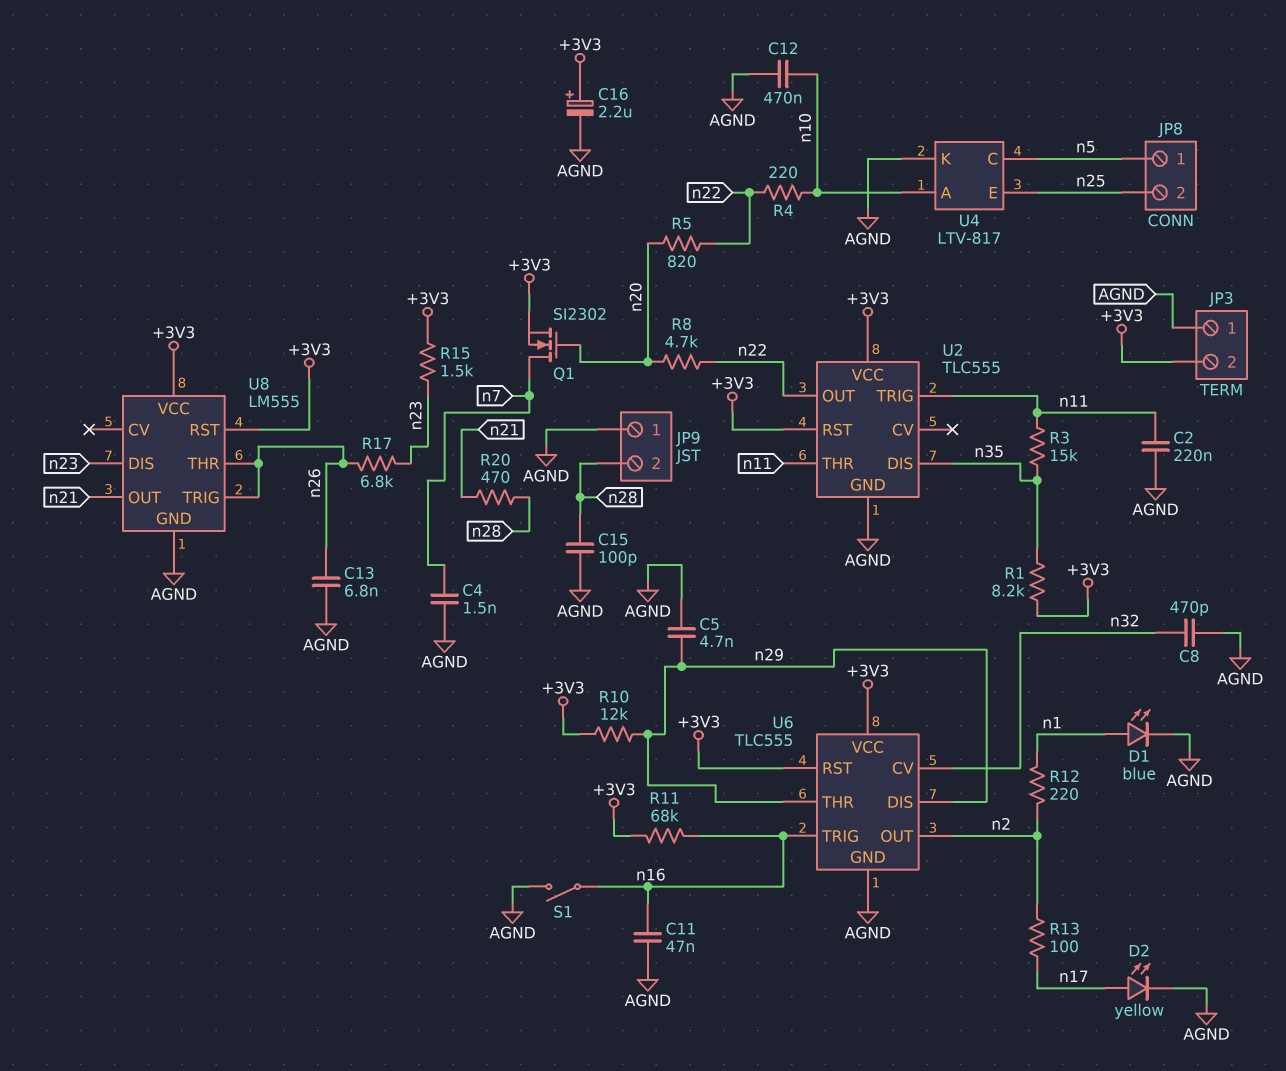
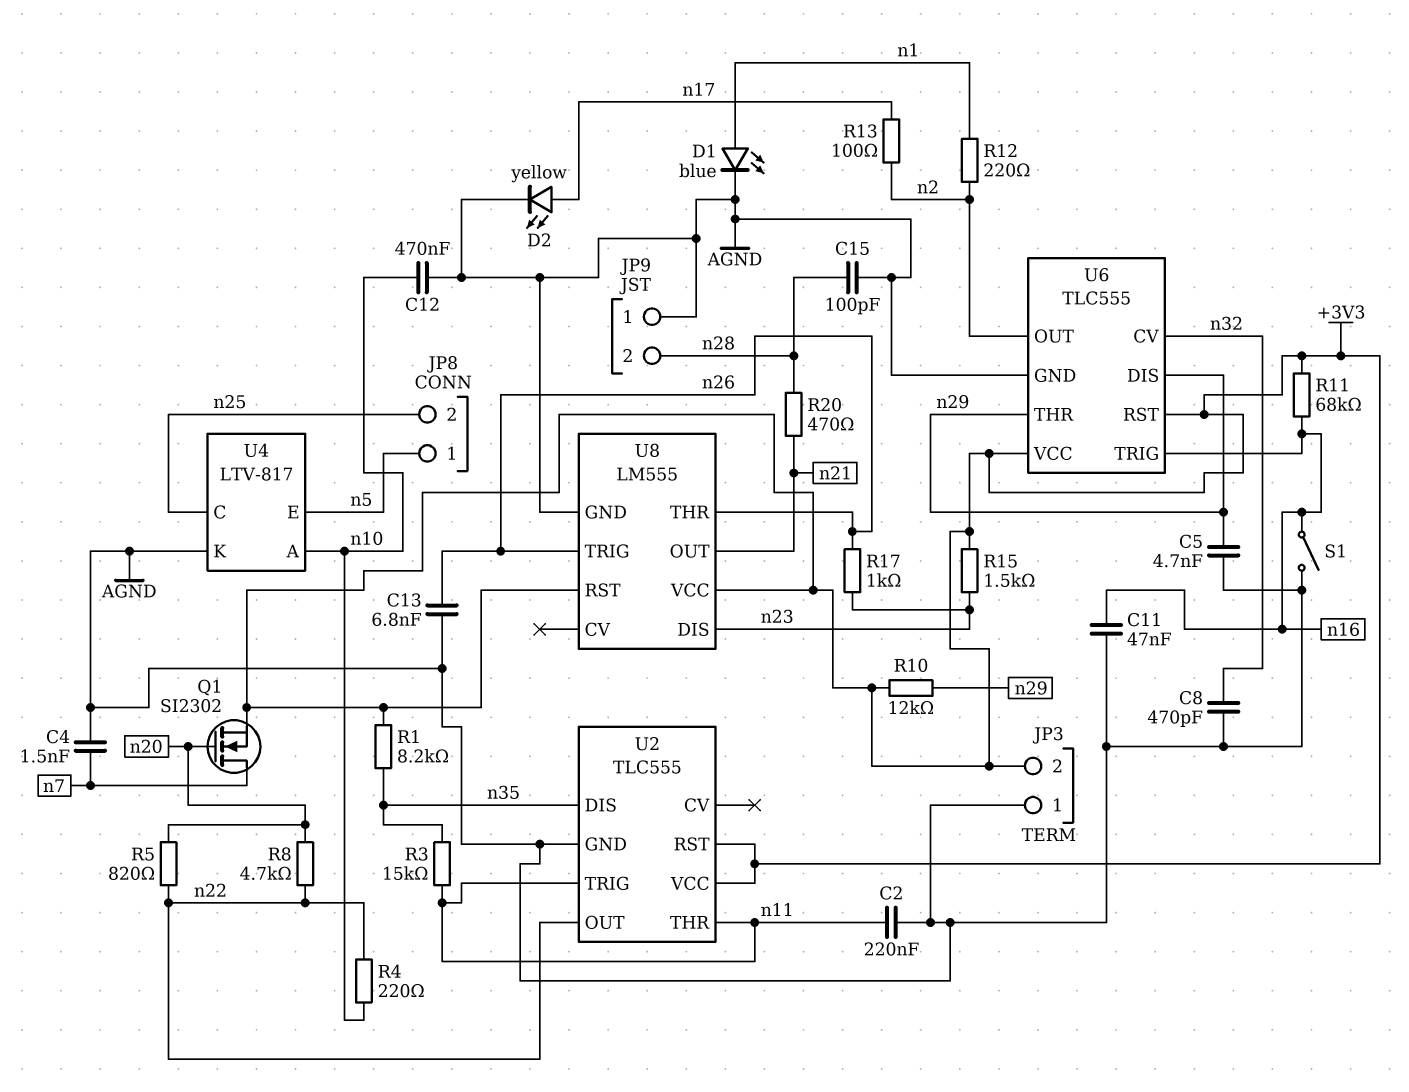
C16: 2.2uF (plus +3V3, minus AGND) -> none
R17: 6.8k (n23, n26) -> 1k (n23, n26)
U4 pin C: n5 -> n25
U4 pin E: n25 -> n5

